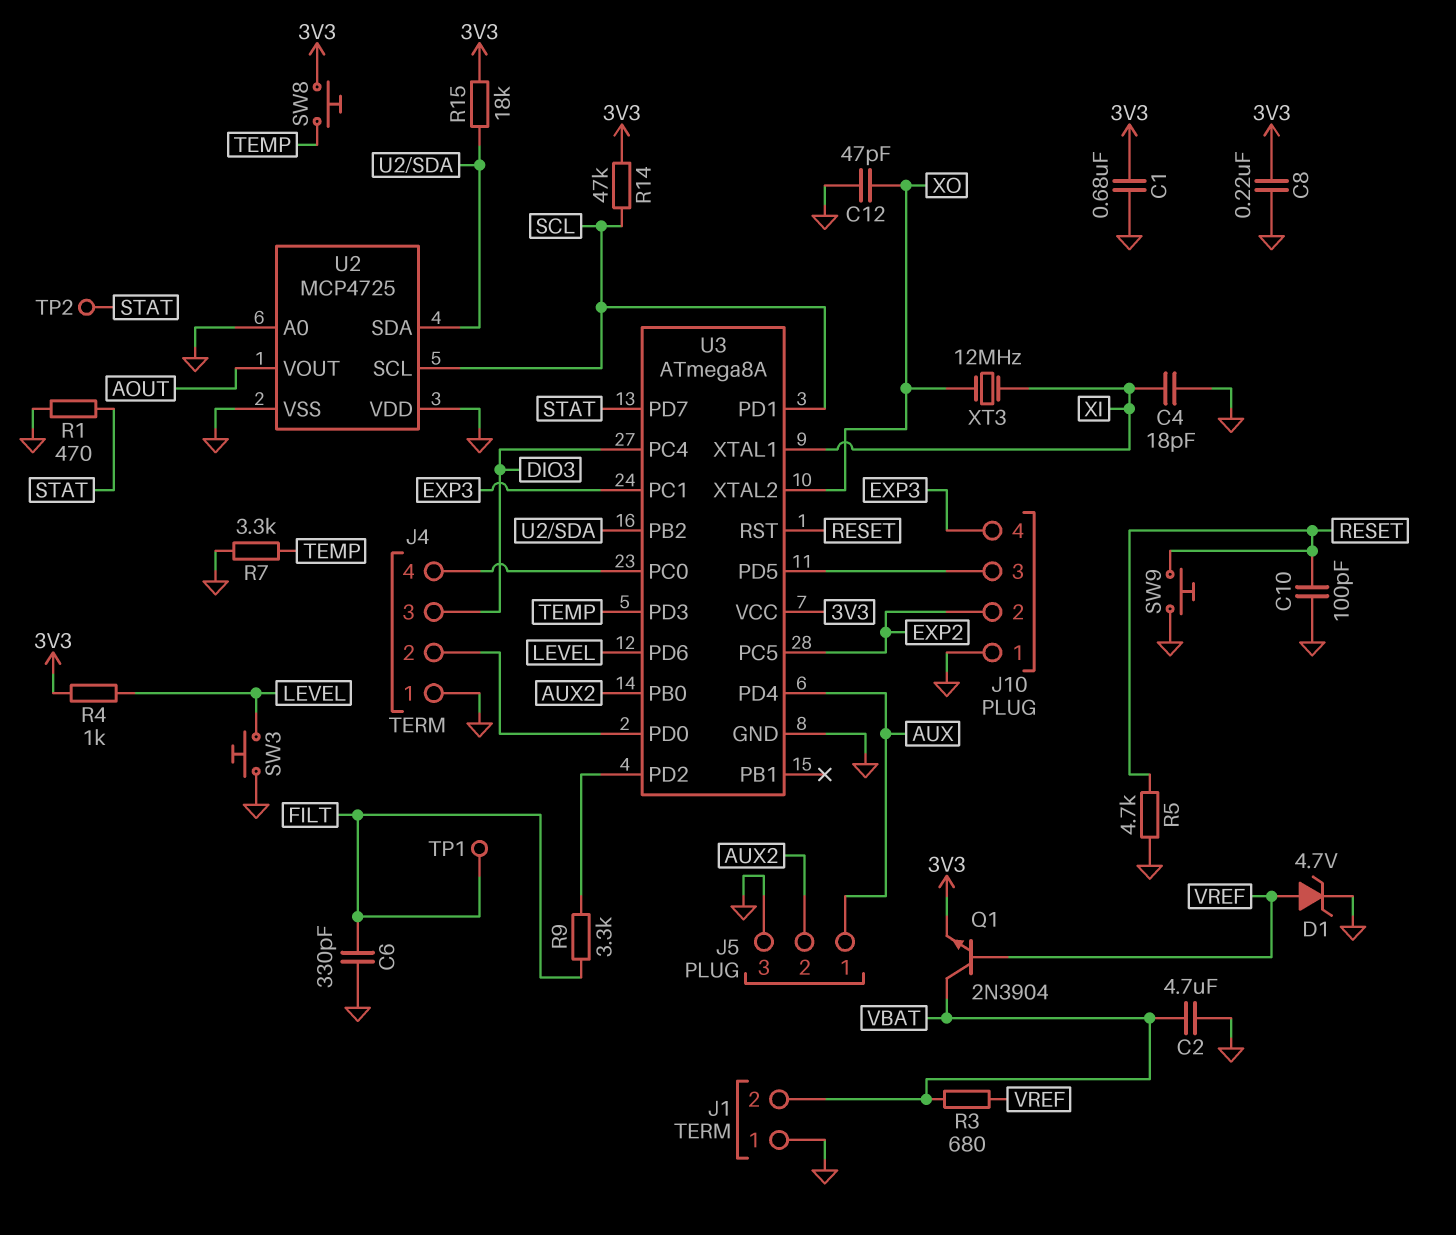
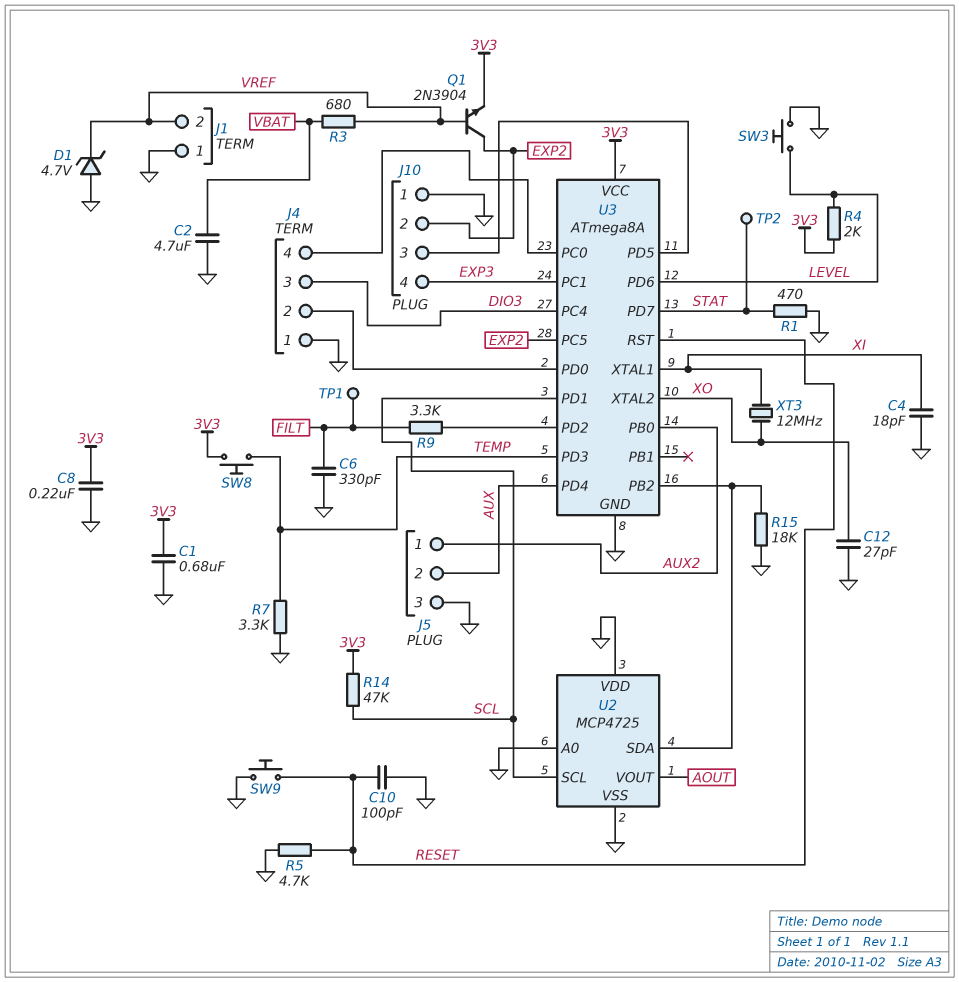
C12: 47pF (GND, XO) -> 27pF (GND, XO)
D1: zener 4.7V (A VREF, K GND) -> zener 4.7V (A GND, K VREF)
J1 pin 2: VBAT -> VREF
J5 pin 1: AUX -> AUX2
J5 pin 2: AUX2 -> AUX
Q1: NPN 2N3904 (B VREF, C VBAT, E 3V3) -> NPN 2N3904 (B VREF, C EXP2, E 3V3)
R4: 1k (3V3, LEVEL) -> 2k (3V3, LEVEL)
R15: 18k (3V3, U2/SDA) -> 18k (GND, U2/SDA)

